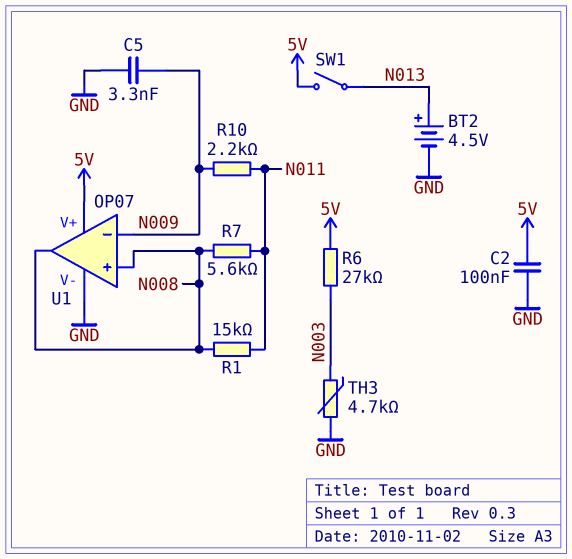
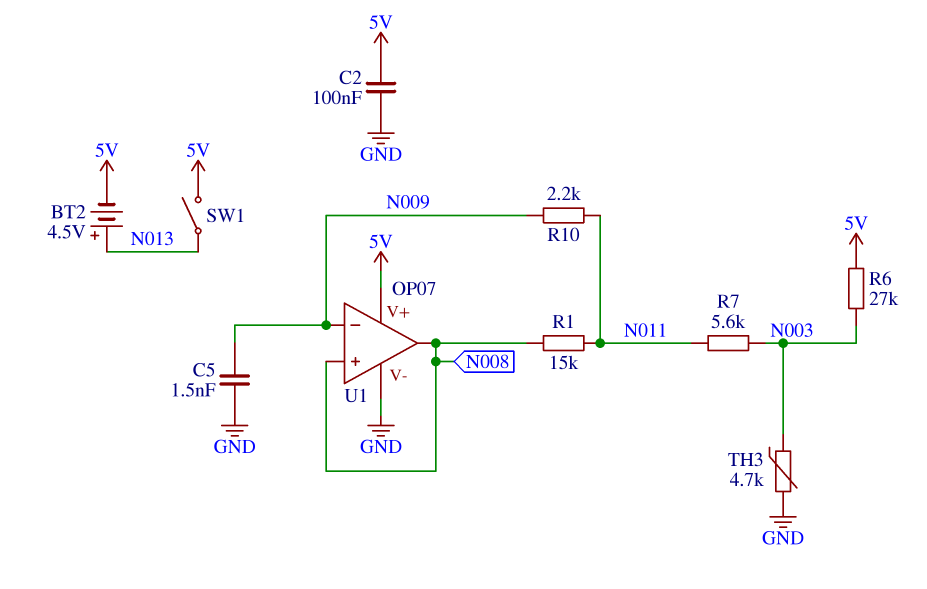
BT2: 4.5V (plus N013, minus GND) -> 4.5V (plus N013, minus 5V)
C5: 3.3nF (GND, N009) -> 1.5nF (GND, N009)
R7: 5.6k (N008, N011) -> 5.6k (N003, N011)

